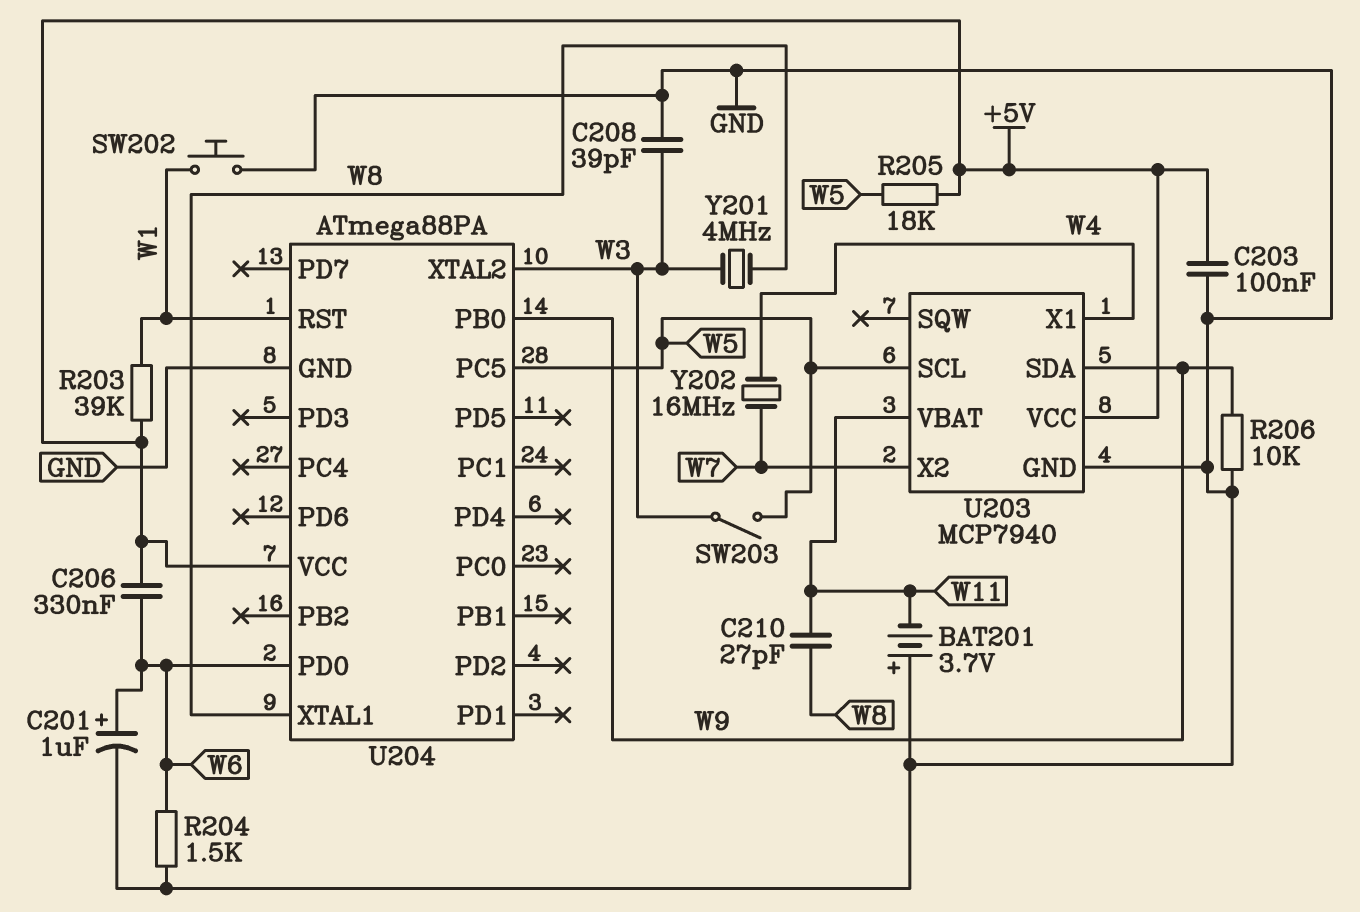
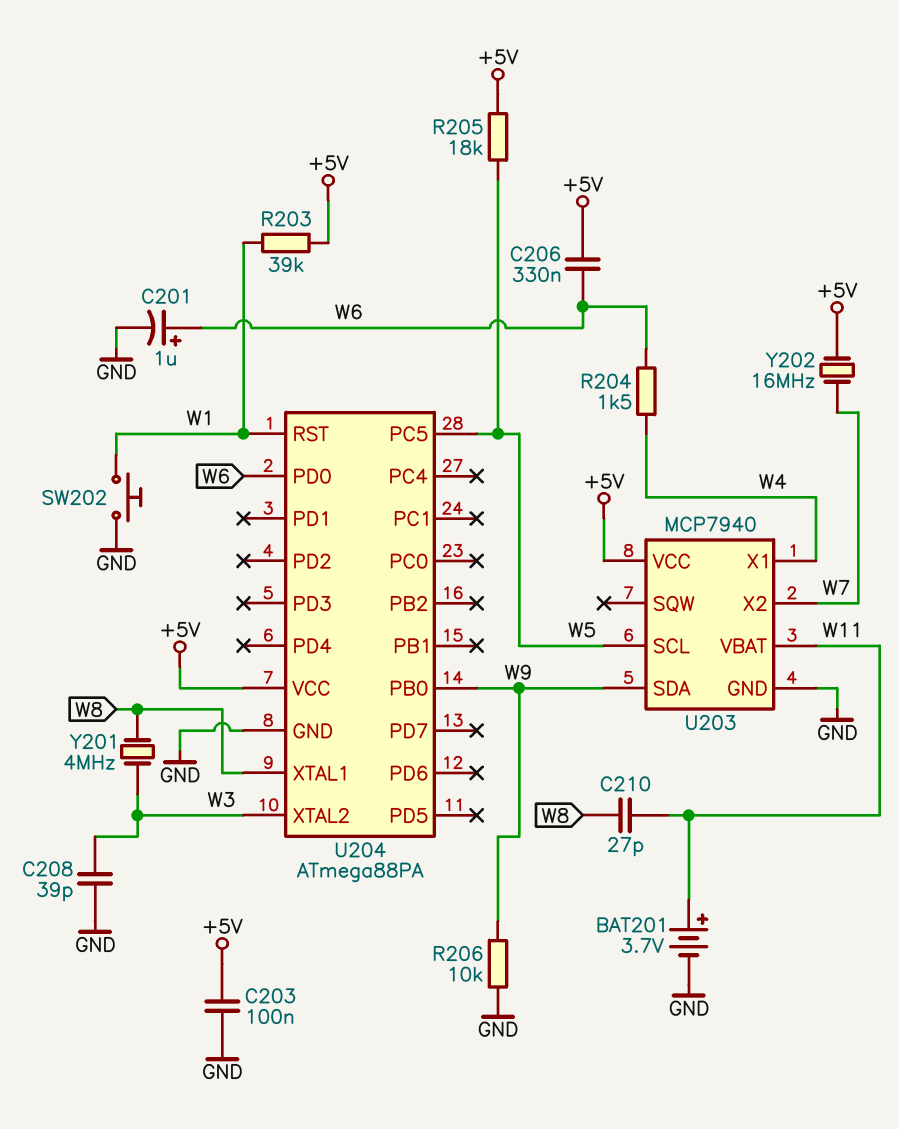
BAT201: 3.7V (plus GND, minus W11) -> 3.7V (plus W11, minus GND)
R204: 1.5k (GND, W6) -> 1.5k (W4, W6)
SW203: switch (W3, W5) -> none
Y202: 16MHz (W4, W7) -> 16MHz (+5V, W7)

